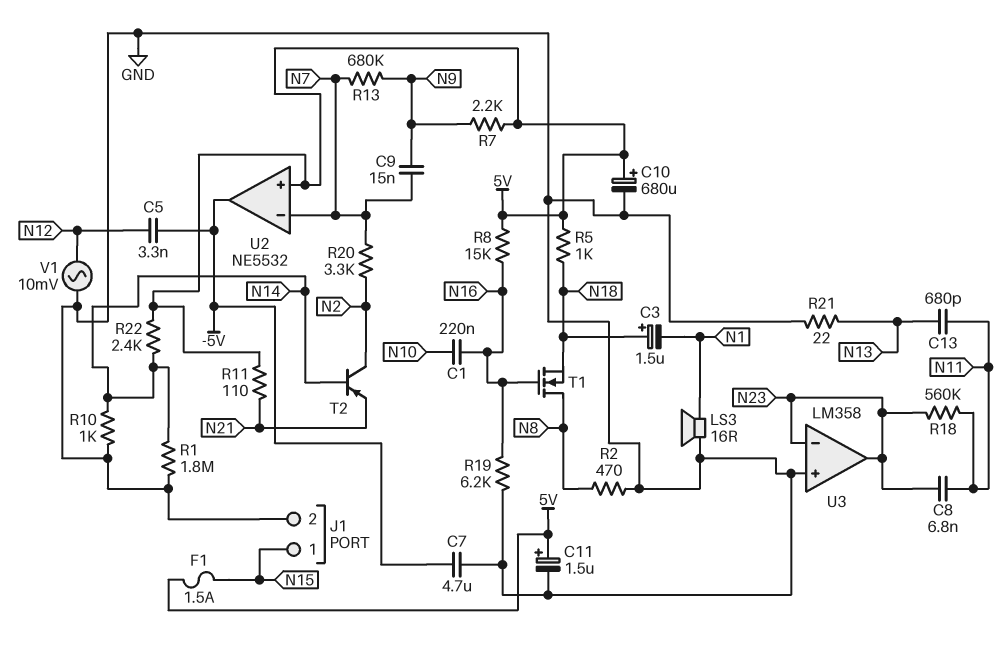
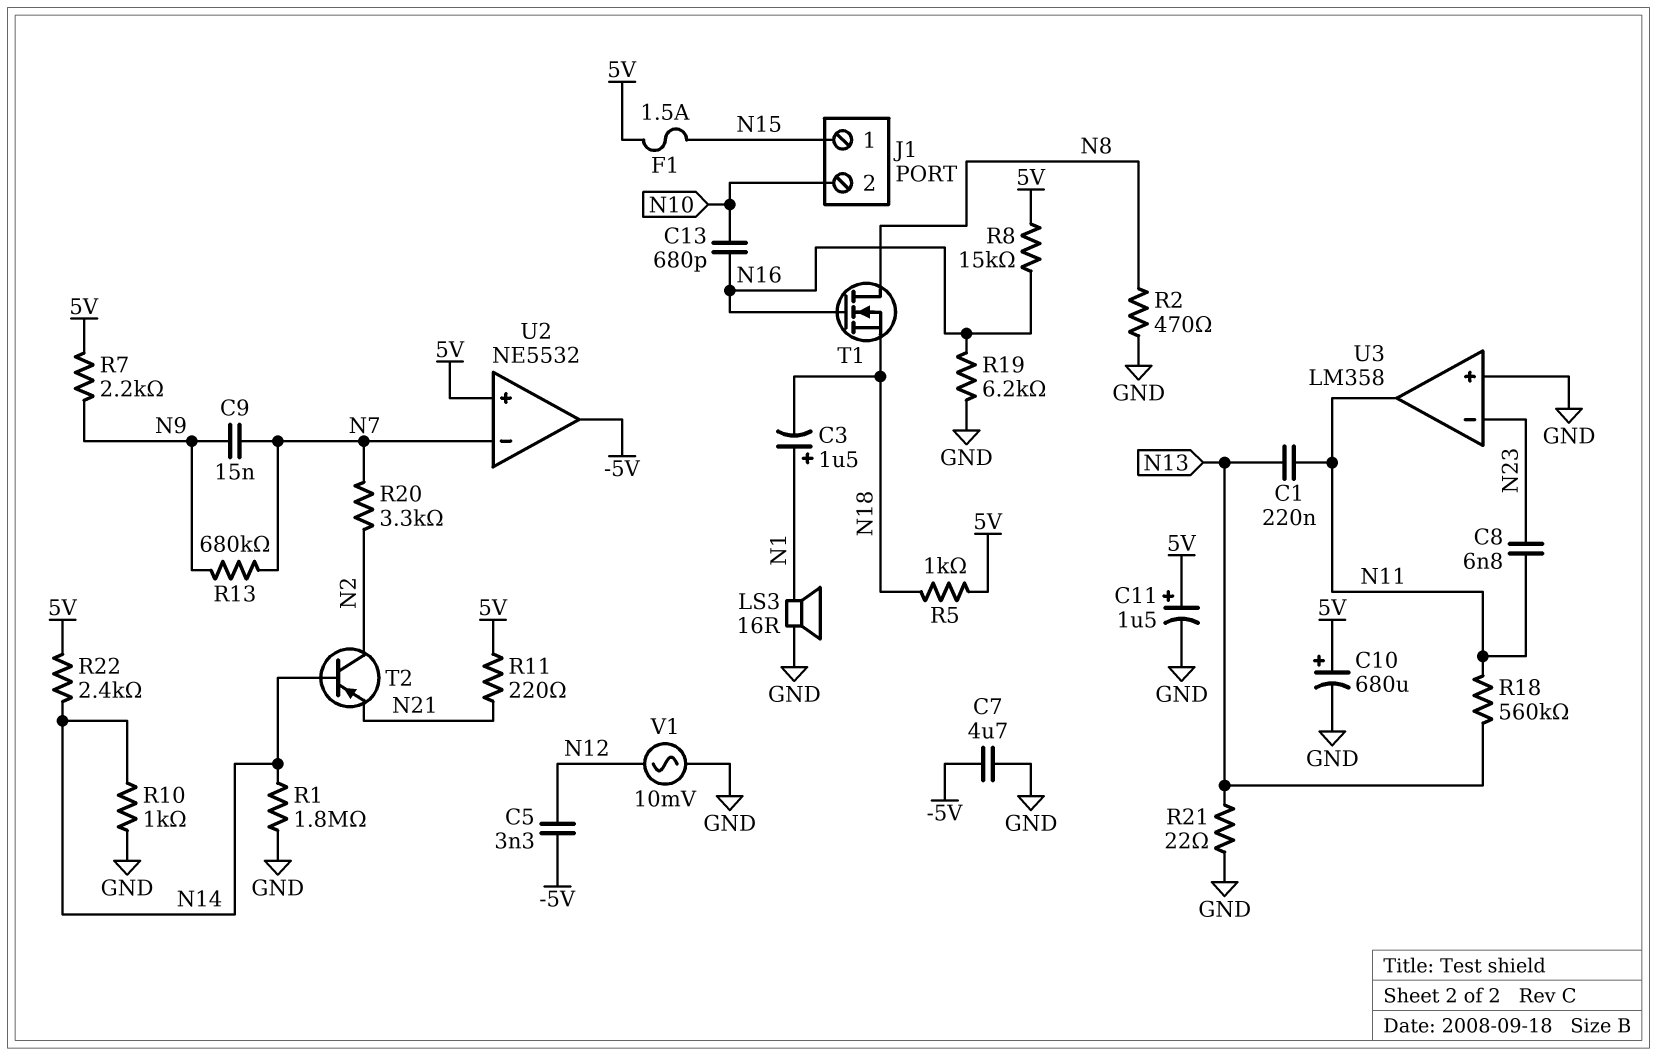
C1: 220nF (N10, N16) -> 220nF (N11, N13)
C3: 1.5uF (plus N18, minus N1) -> 1.5uF (plus N1, minus N18)
C13: 680pF (N11, N13) -> 680pF (N10, N16)
J1 pin 2: GND -> N10
R11: 110 (5V, N21) -> 220 (5V, N21)
R18: 560k (N11, N23) -> 560k (N11, N13)
U3 pin out: N23 -> N11

